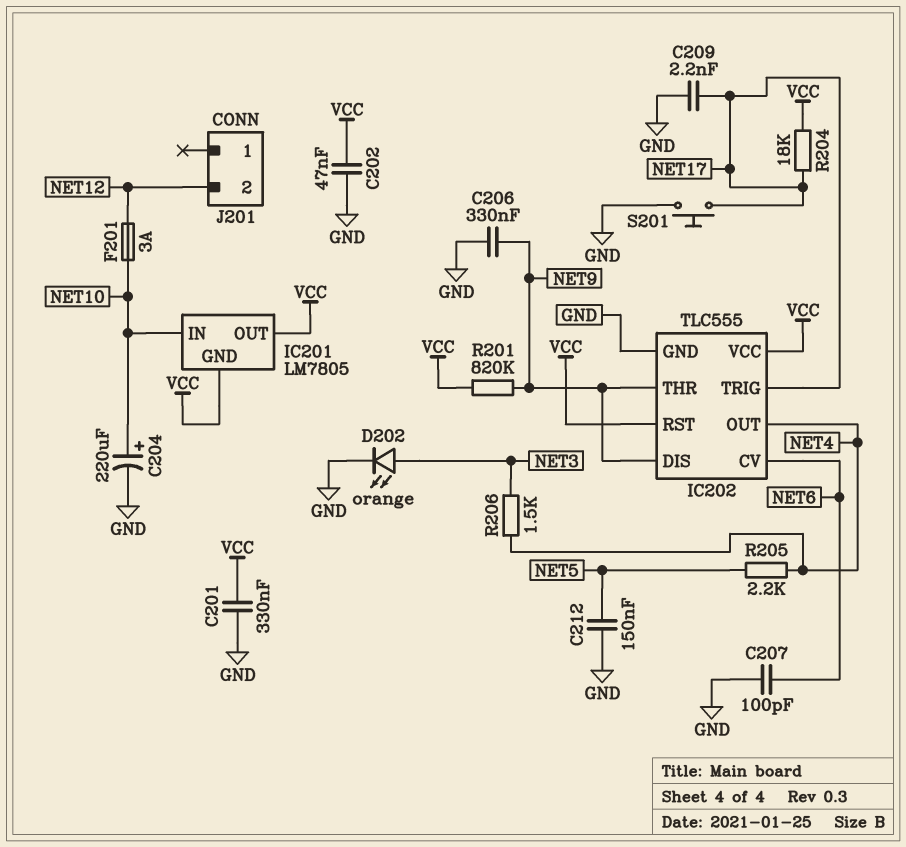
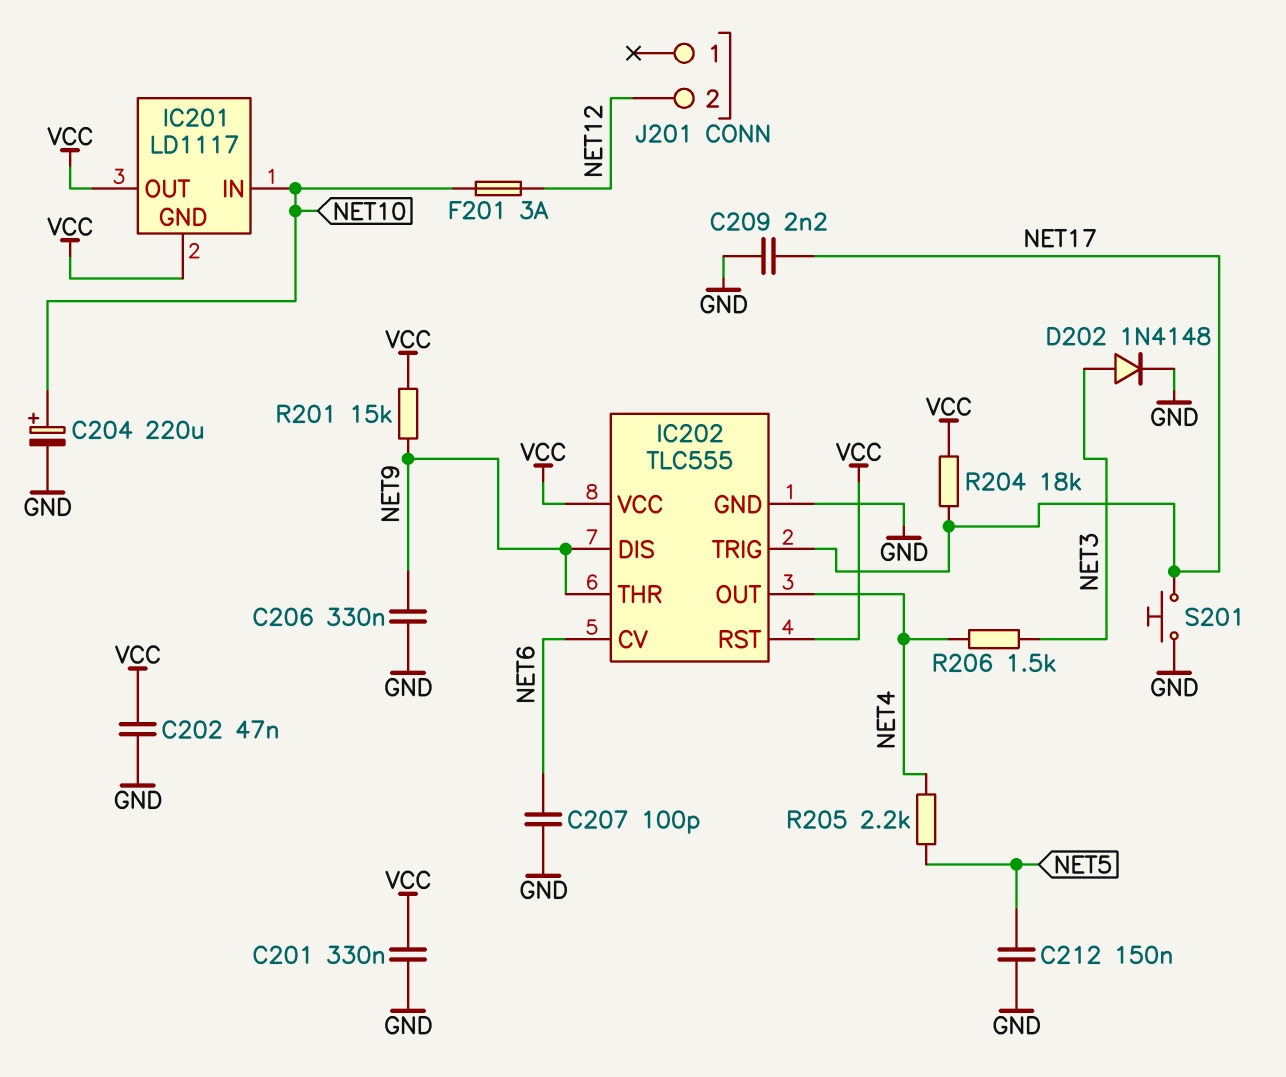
D202: LED orange (A NET3, K GND) -> diode 1N4148 (A NET3, K GND)
IC201: LM7805 -> LD1117
R201: 820k (NET9, VCC) -> 15k (NET9, VCC)

